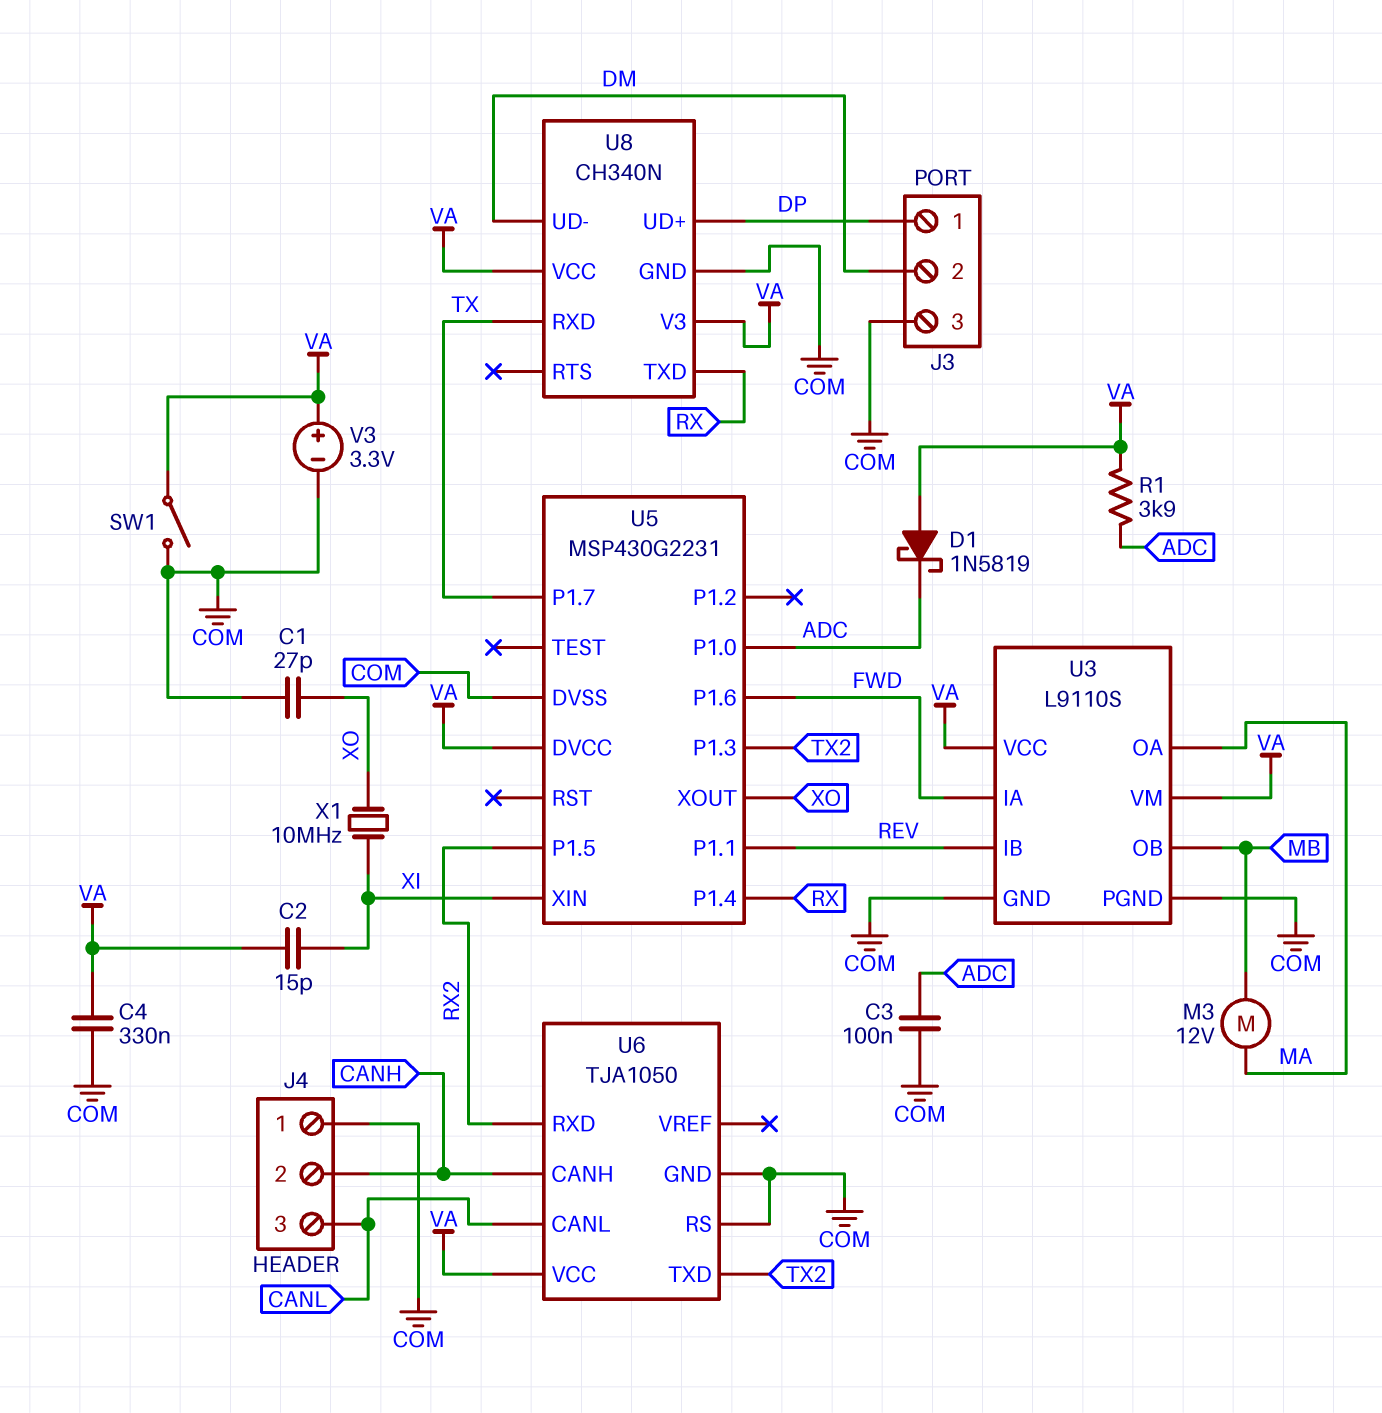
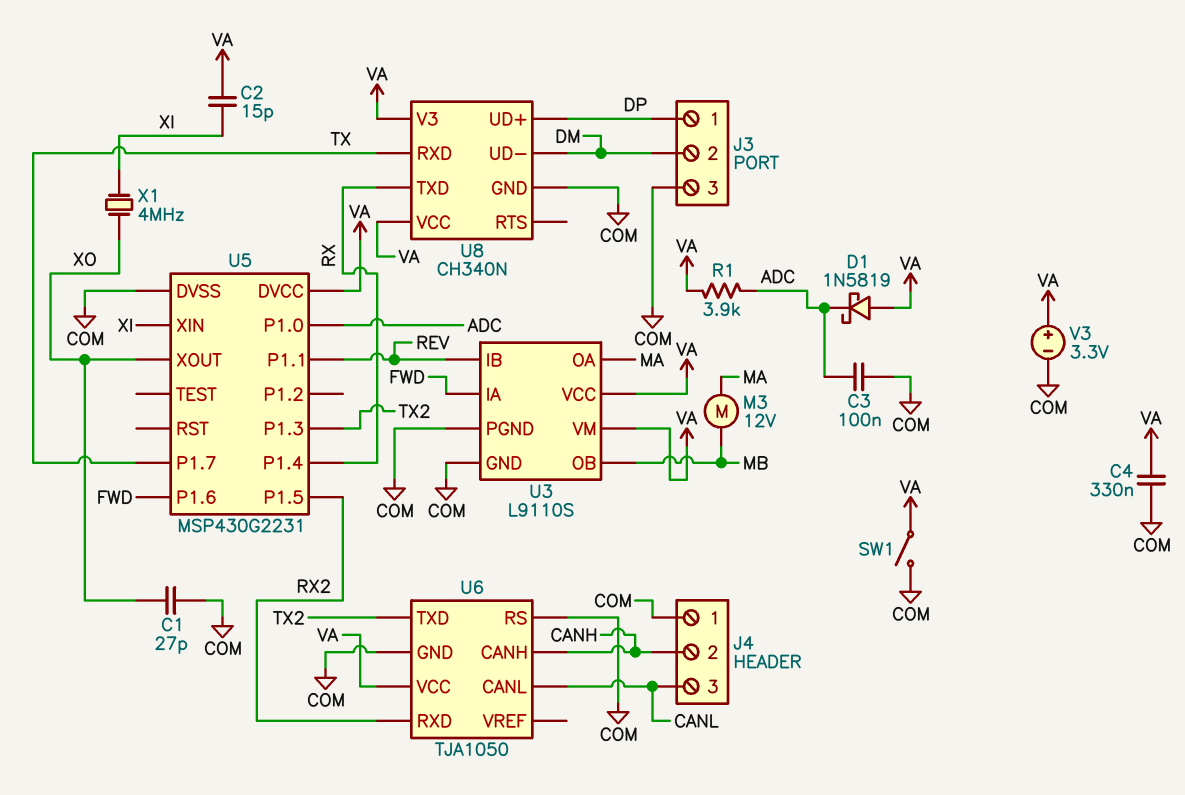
X1: 10MHz (XI, XO) -> 4MHz (XI, XO)

